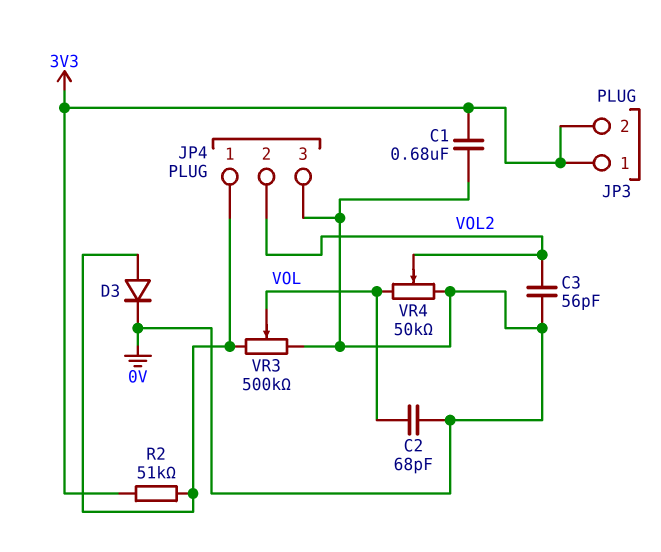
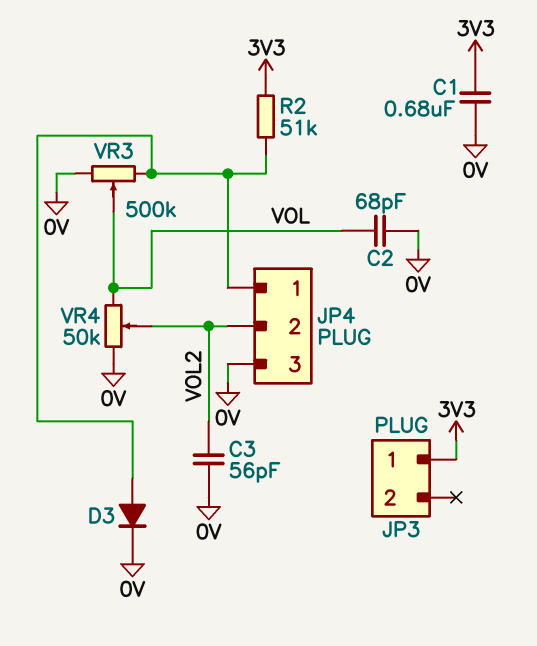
JP3 pin 2: 3V3 -> none

